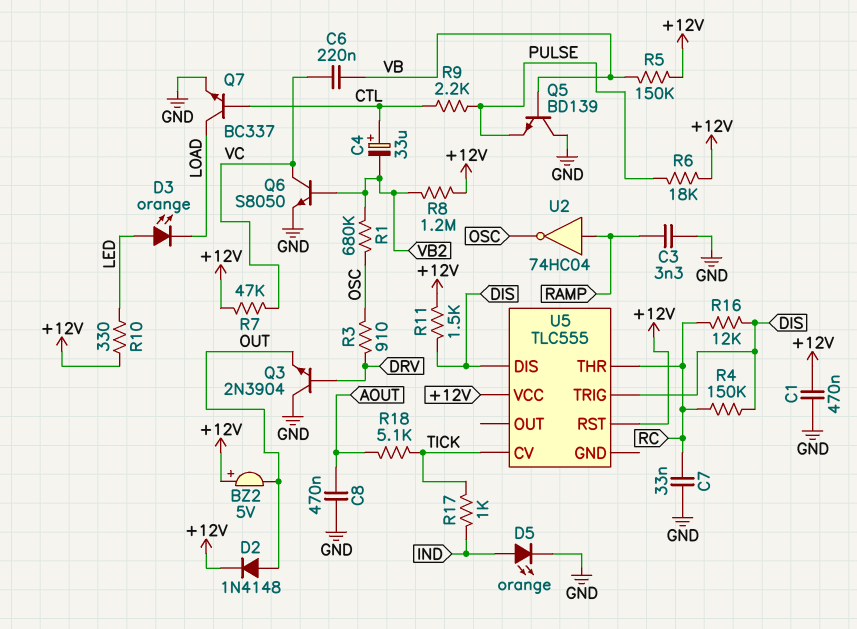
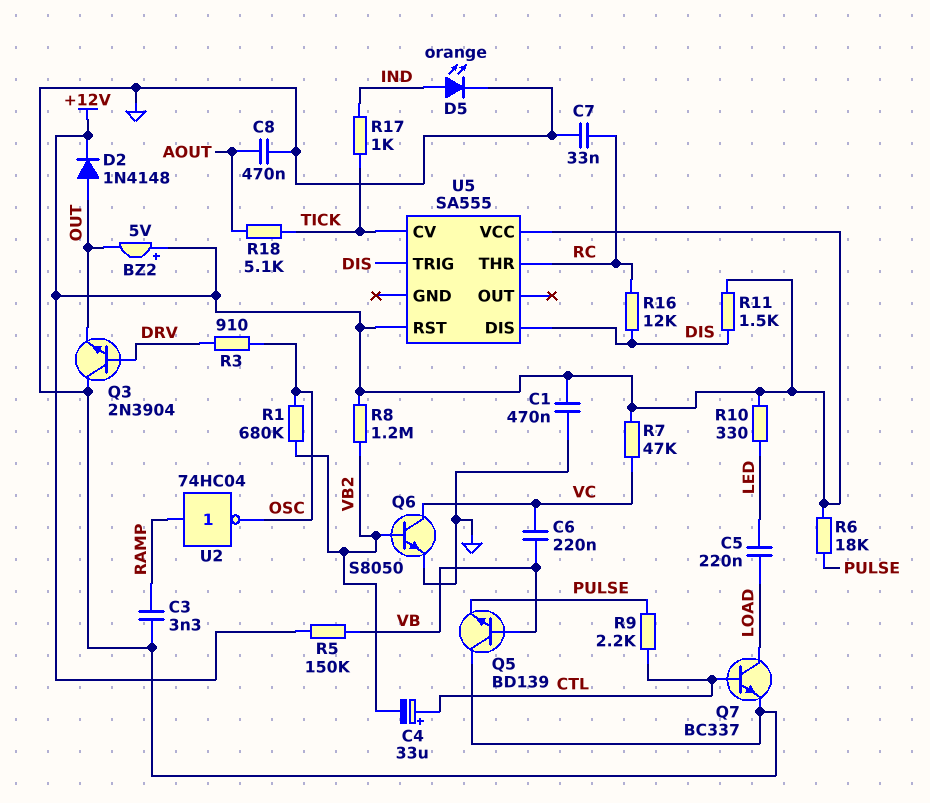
C5: none -> 220nF (LED, LOAD)
D3: LED orange (A LED, K LOAD) -> none
R4: 150k (DIS, RC) -> none
U5: TLC555 -> SA555

